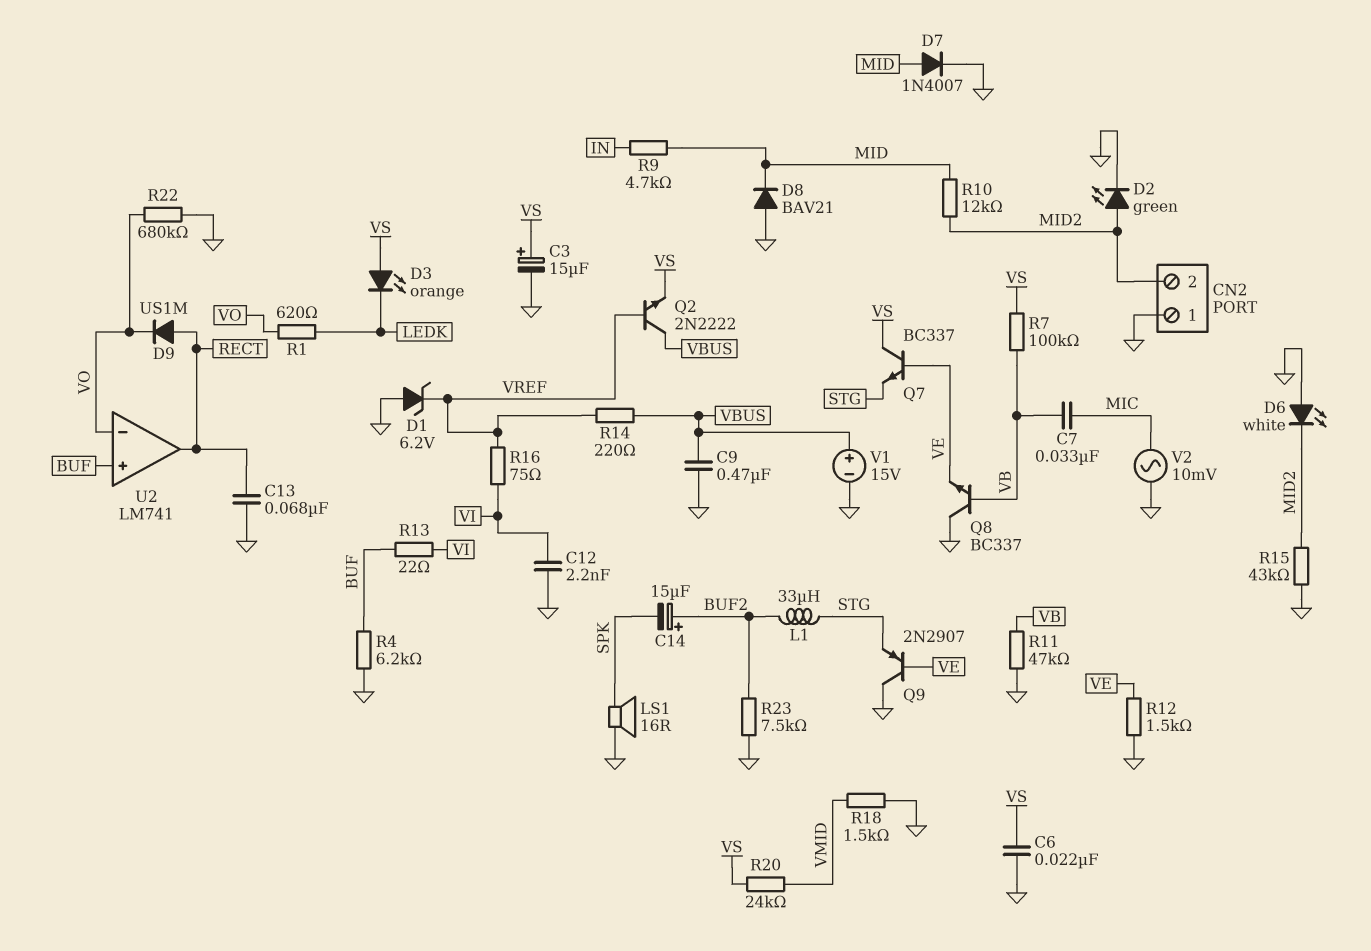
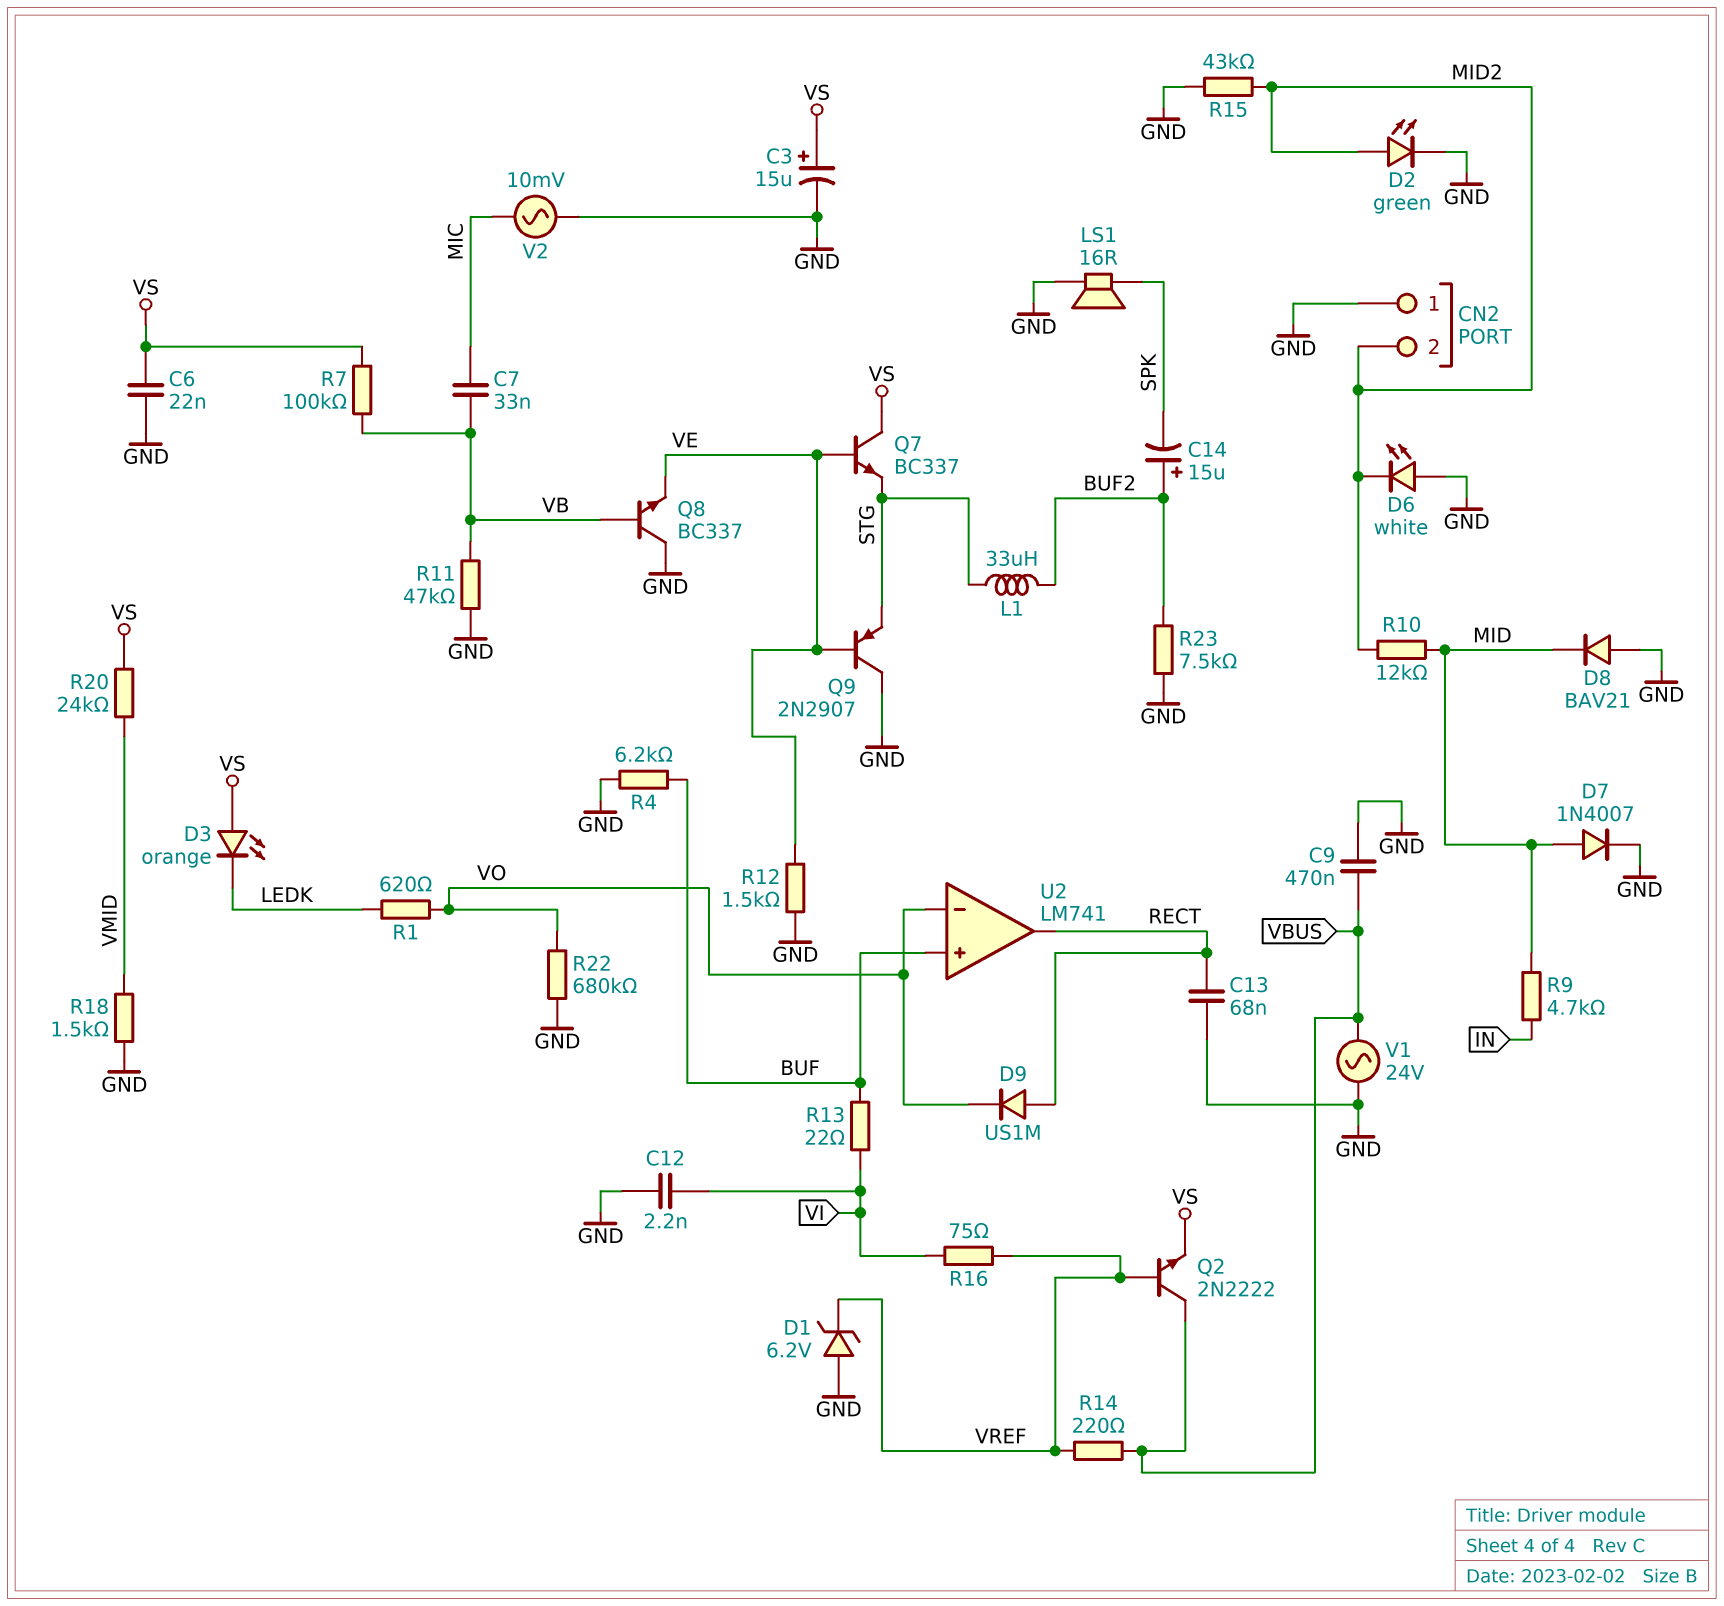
V1: 15V (plus VBUS, minus GND) -> AC 24V (GND, VBUS)

